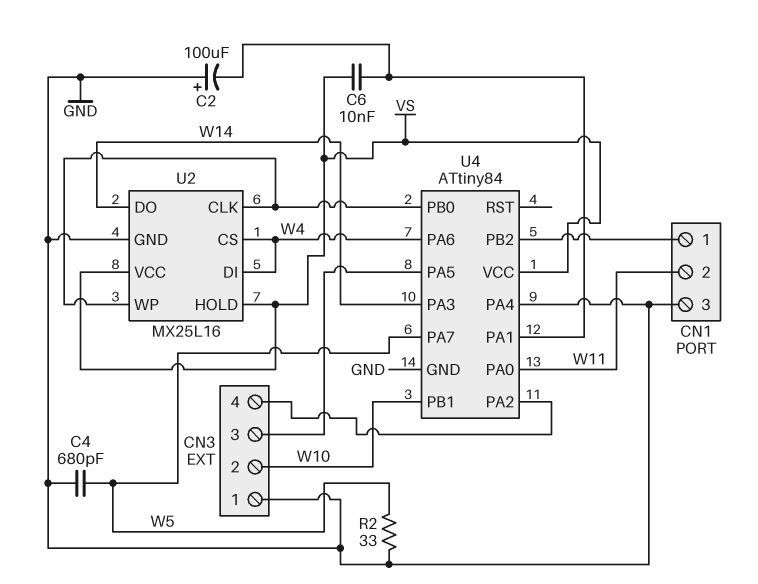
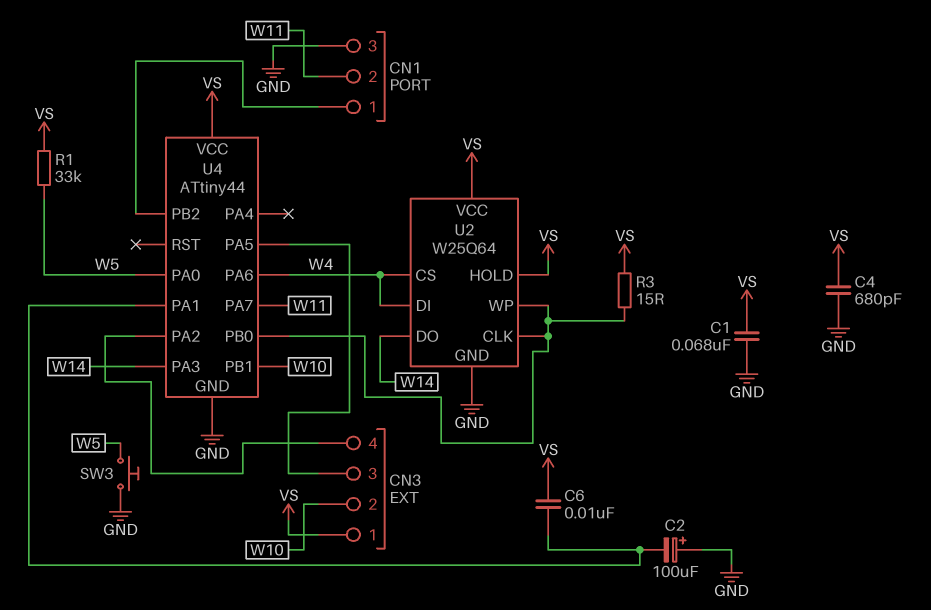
C1: none -> 68nF (GND, VS)
C4: 680pF (GND, W5) -> 680pF (GND, VS)
CN3 pin 1: GND -> VS
R1: none -> 33k (VS, W5)
R2: 33 (GND, W5) -> none
R3: none -> 15 (U2/CLK, VS)
SW3: none -> button (GND, W5)
U2: MX25L16 -> W25Q64
U4: ATtiny84 -> ATtiny44
U4 pin PA0: W11 -> W5
U4 pin PA4: GND -> none
U4 pin PA7: W5 -> W11

